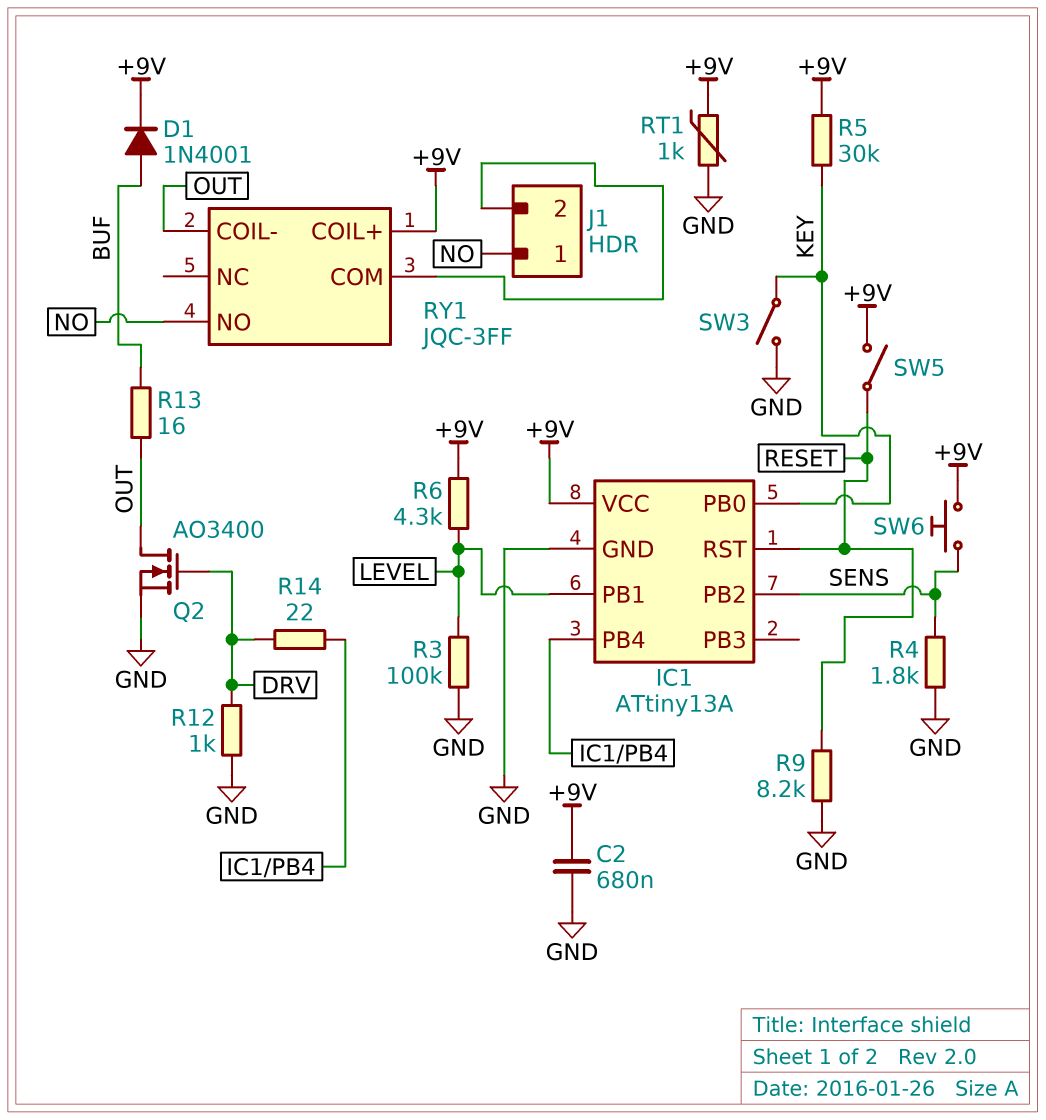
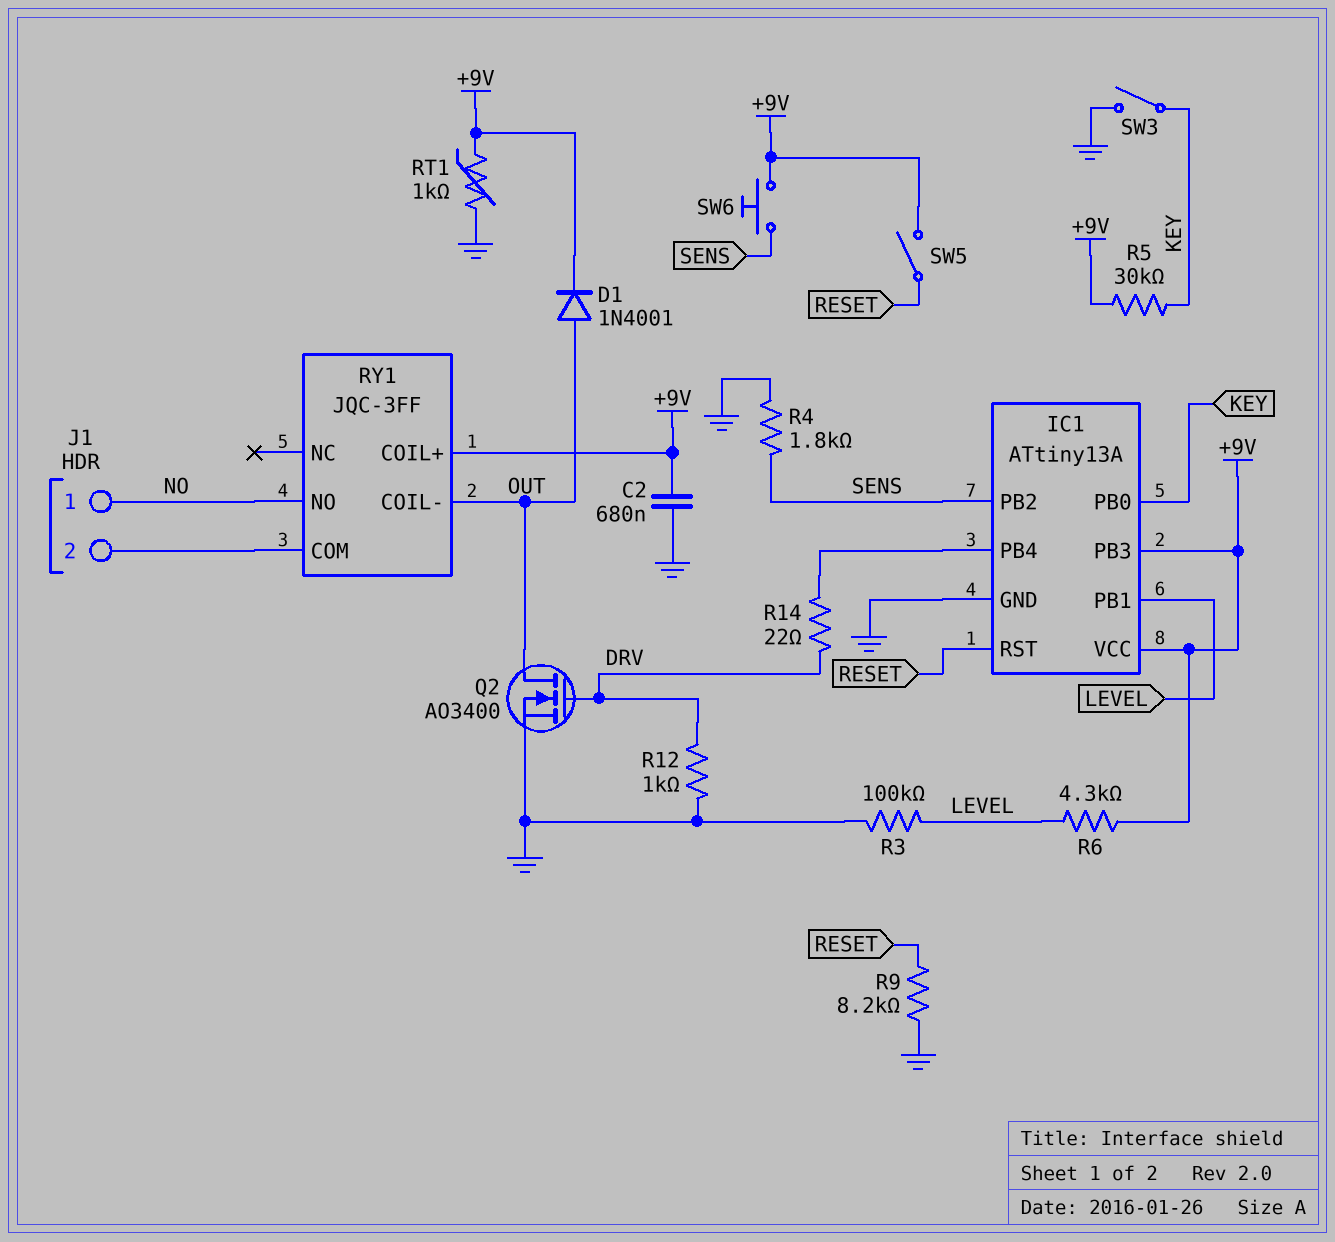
D1: diode 1N4001 (A BUF, K +9V) -> diode 1N4001 (A OUT, K +9V)
IC1 pin PB3: none -> +9V
R13: 16 (BUF, OUT) -> none

